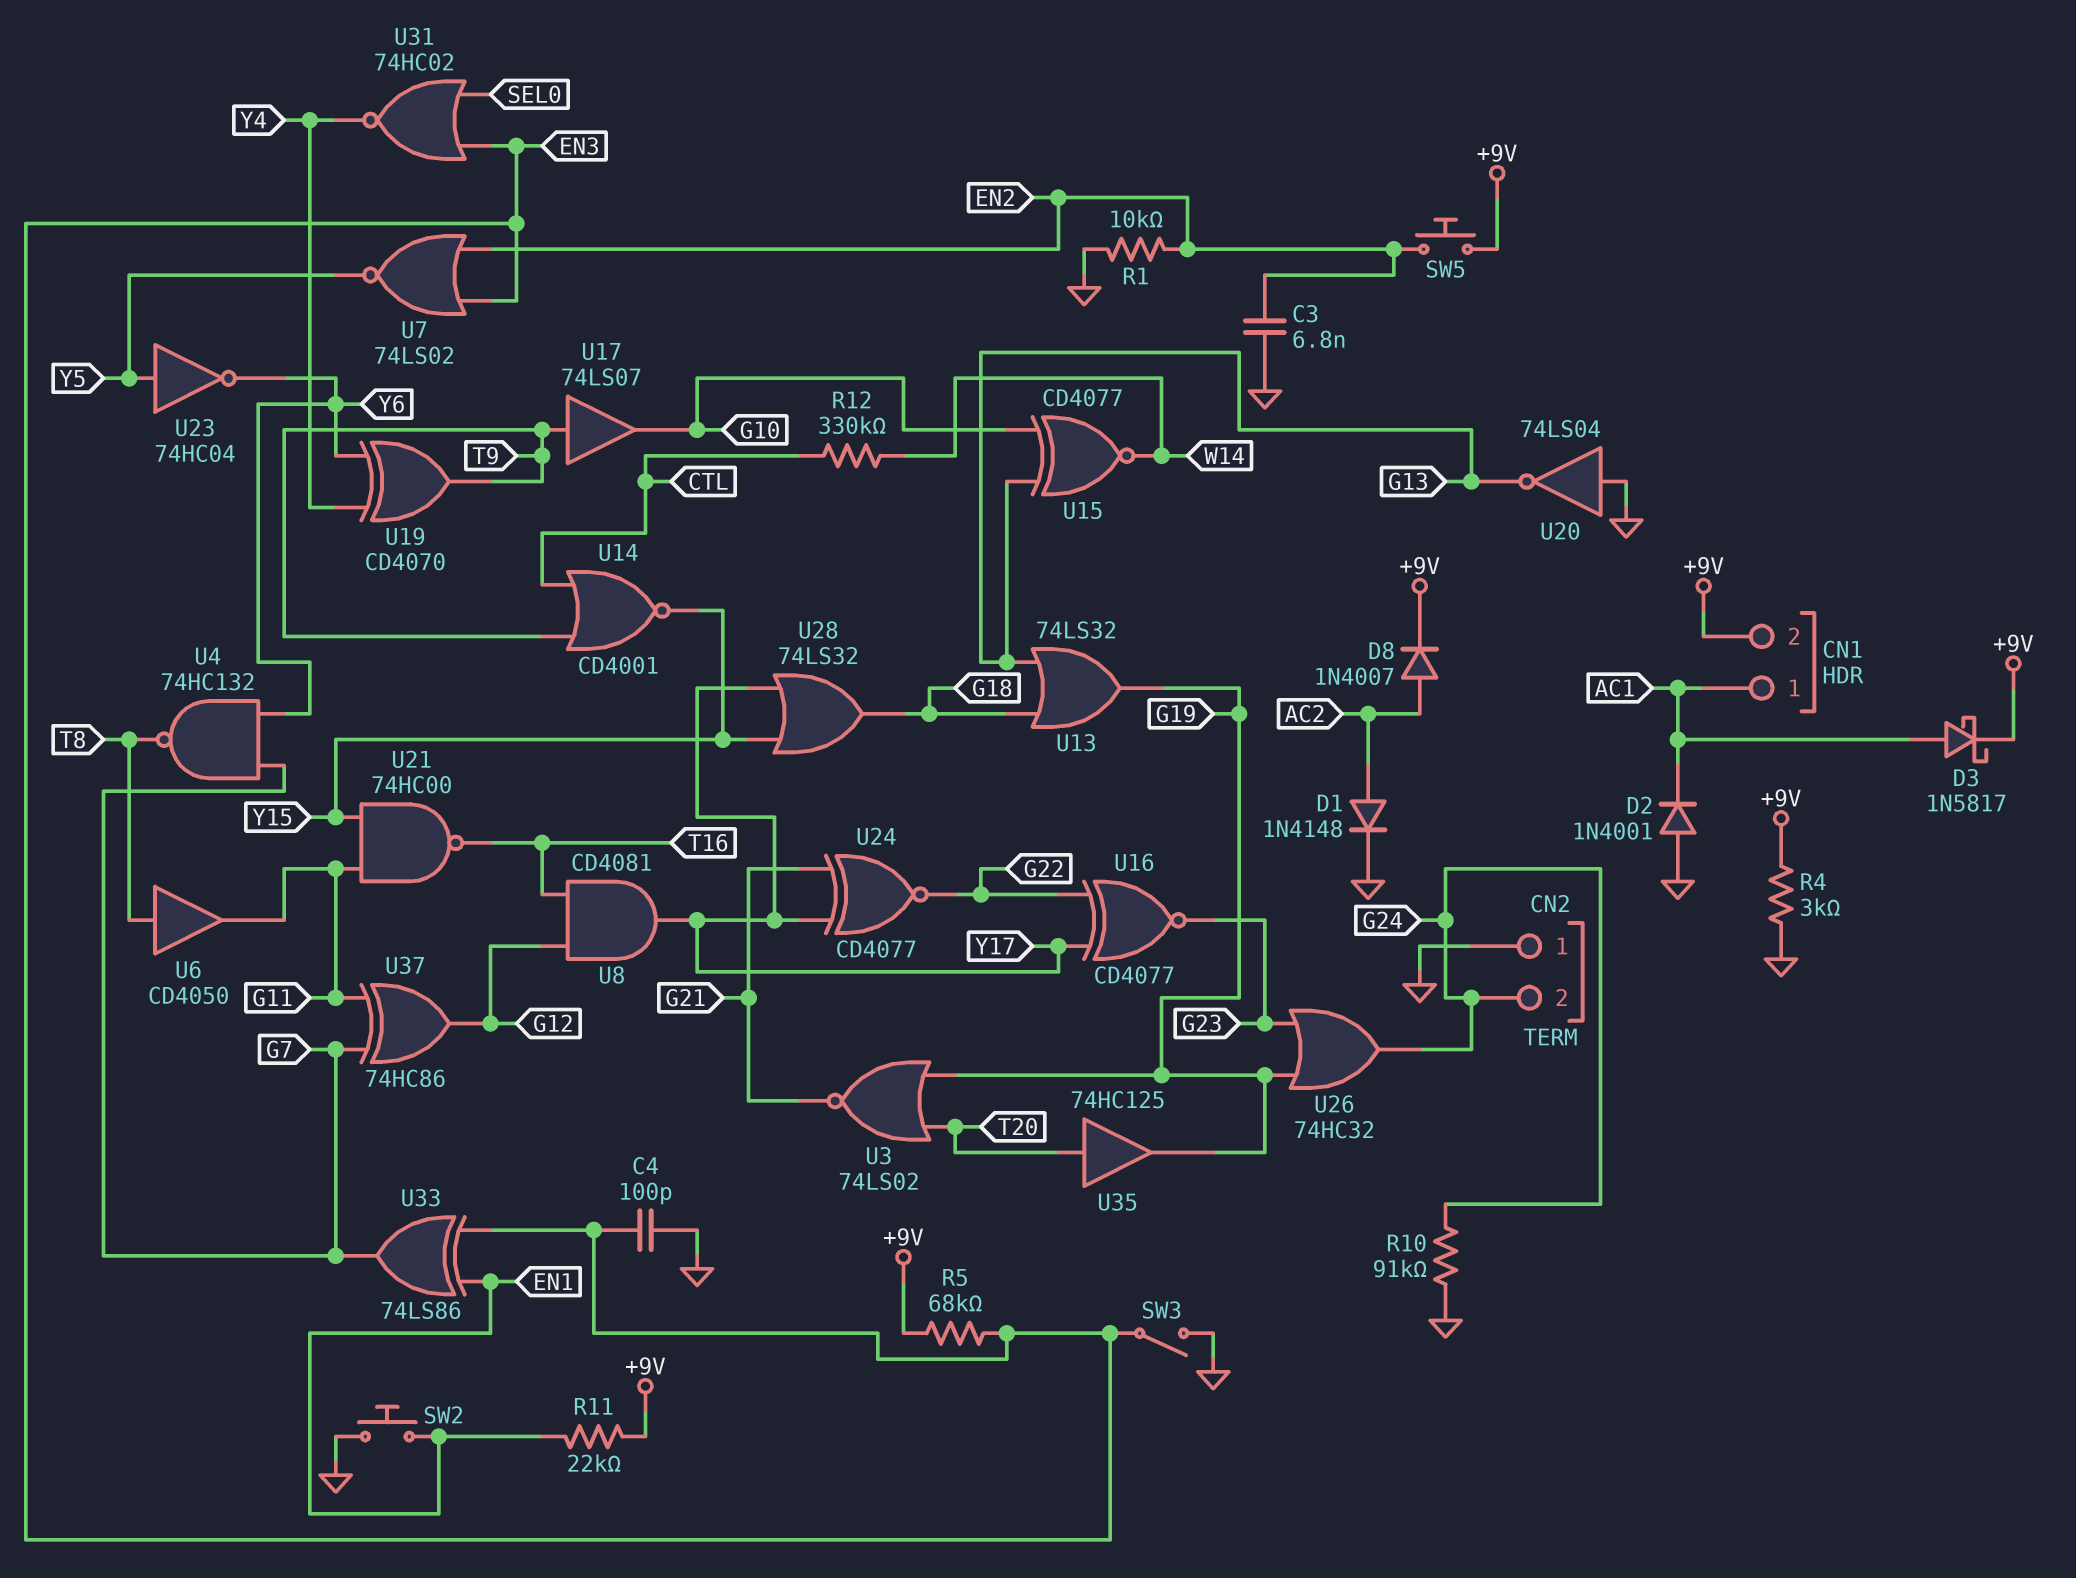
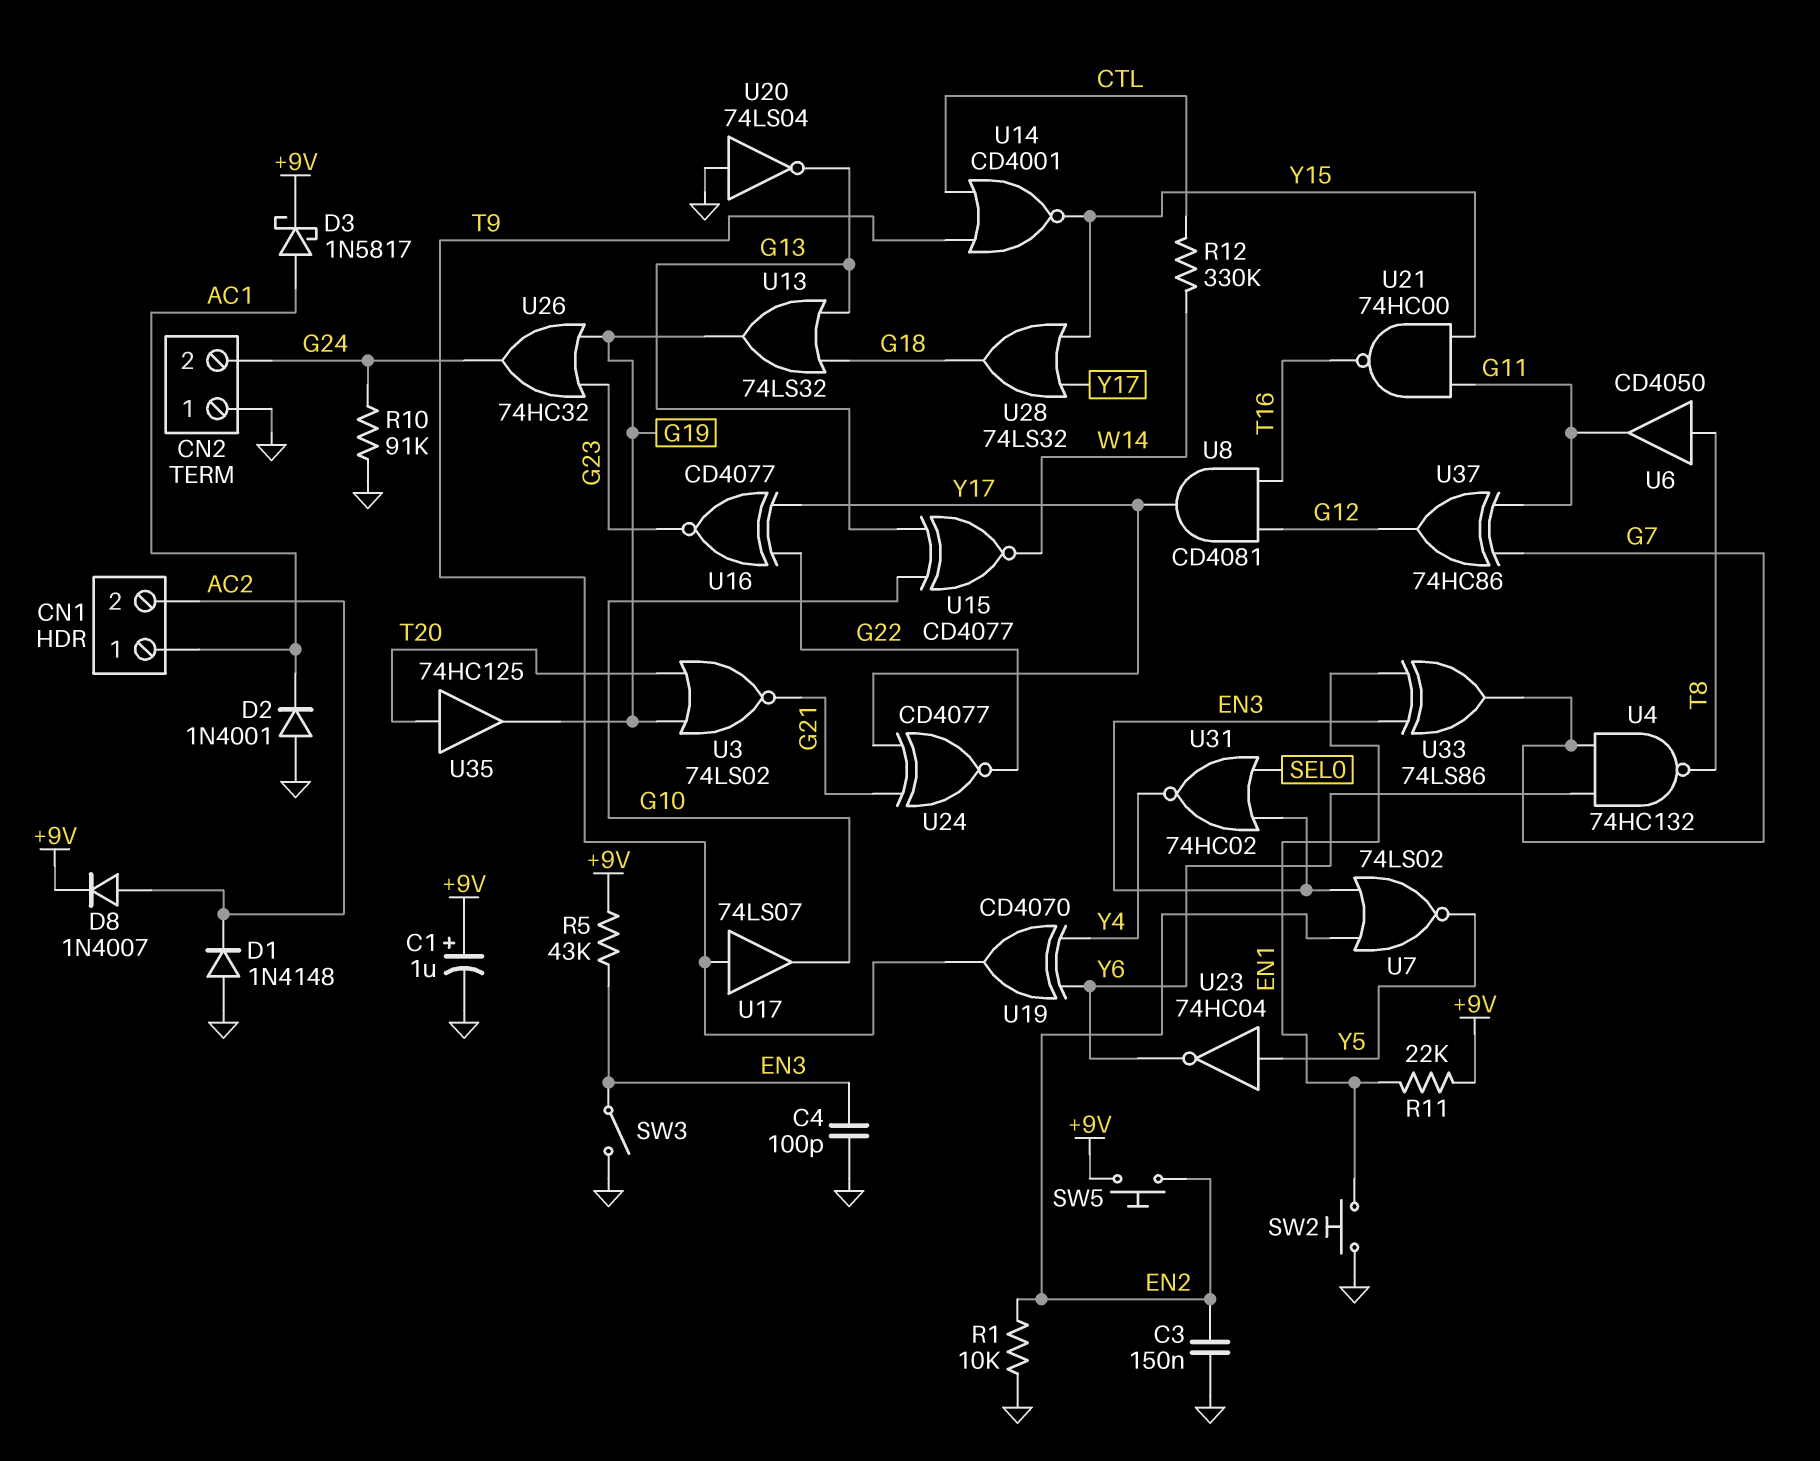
C1: none -> 1uF (plus +9V, minus GND)
C3: 6.8nF (EN2, GND) -> 150nF (EN2, GND)
CN1 pin 2: +9V -> AC2
D1: diode 1N4148 (A AC2, K GND) -> diode 1N4148 (A GND, K AC2)
R4: 3k (+9V, GND) -> none
R5: 68k (+9V, EN3) -> 43k (+9V, EN3)

